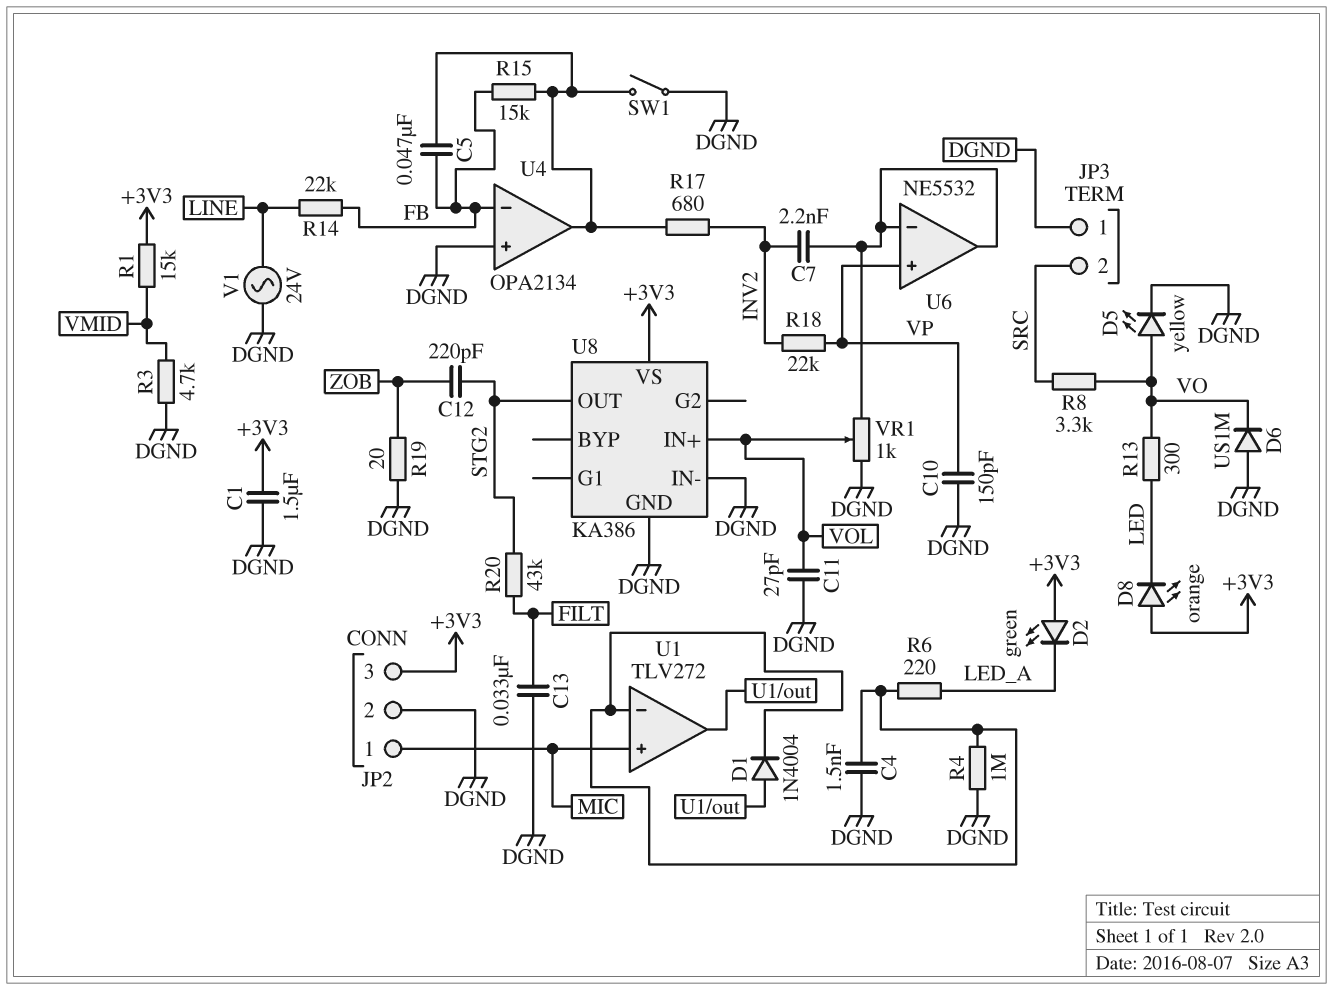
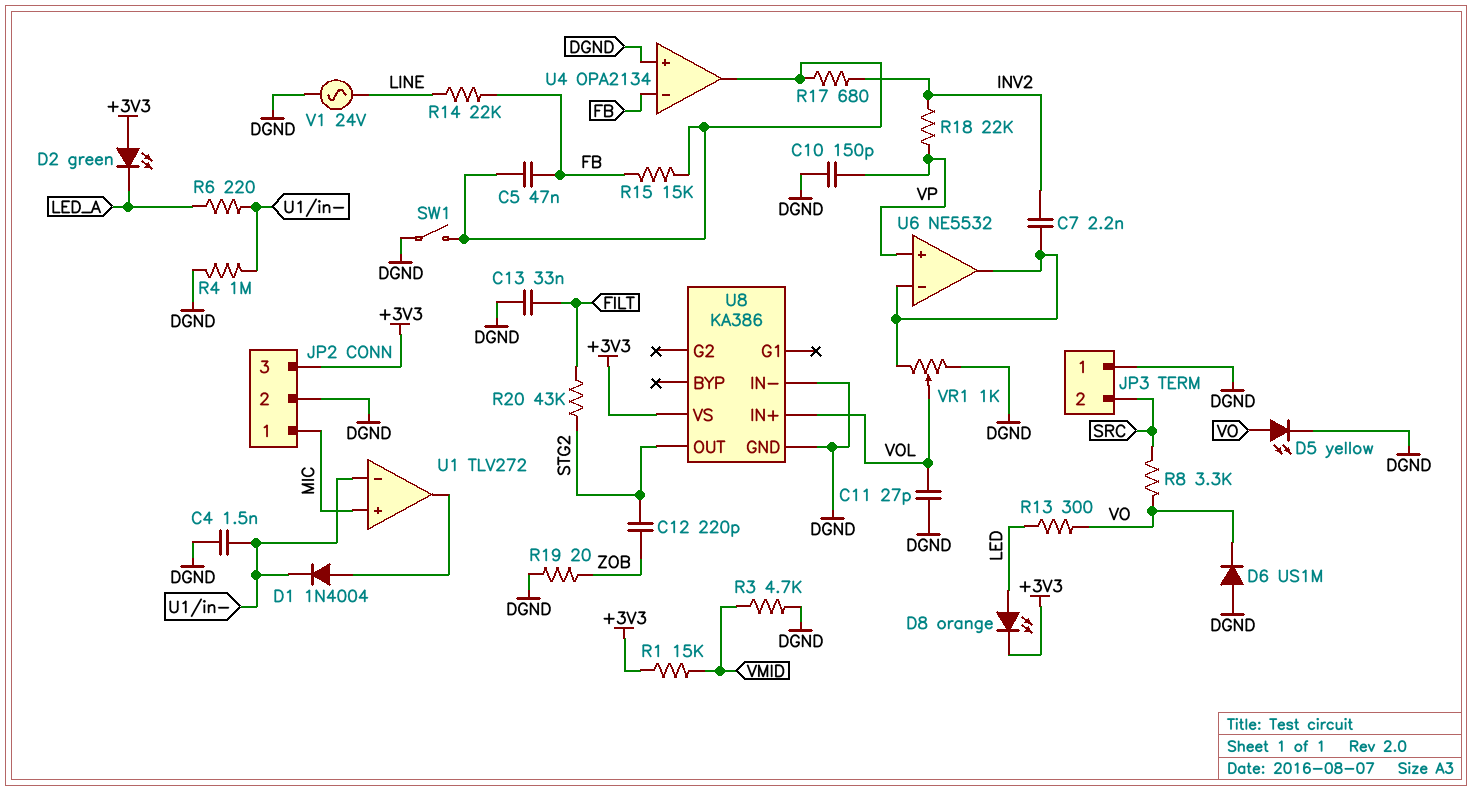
C1: 1.5uF (+3V3, DGND) -> none
D8: LED orange (A +3V3, K LED) -> LED orange (A LED, K +3V3)

